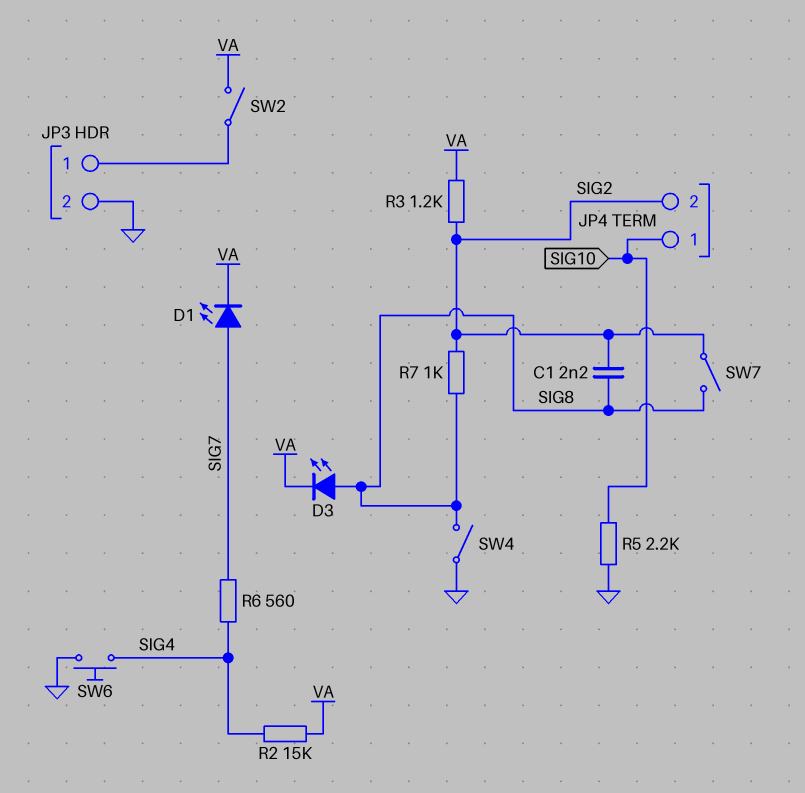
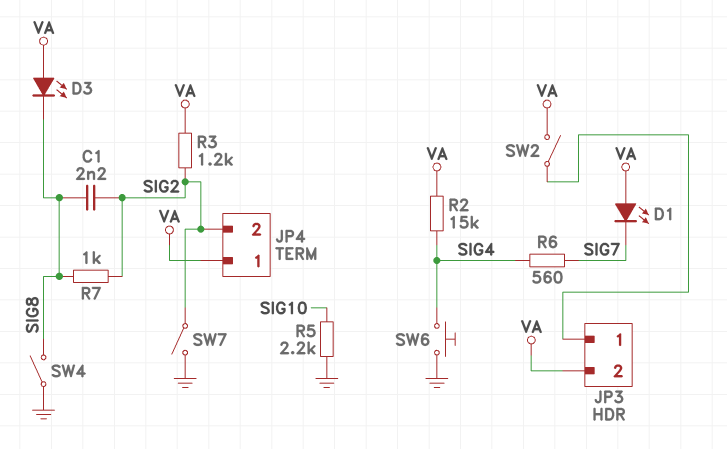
D1: LED (A SIG7, K VA) -> LED (A VA, K SIG7)
D3: LED (A SIG8, K VA) -> LED (A VA, K SIG8)
JP3 pin 2: GND -> VA
JP4 pin 1: SIG10 -> VA
SW7: switch (SIG2, SIG8) -> switch (GND, SIG2)

